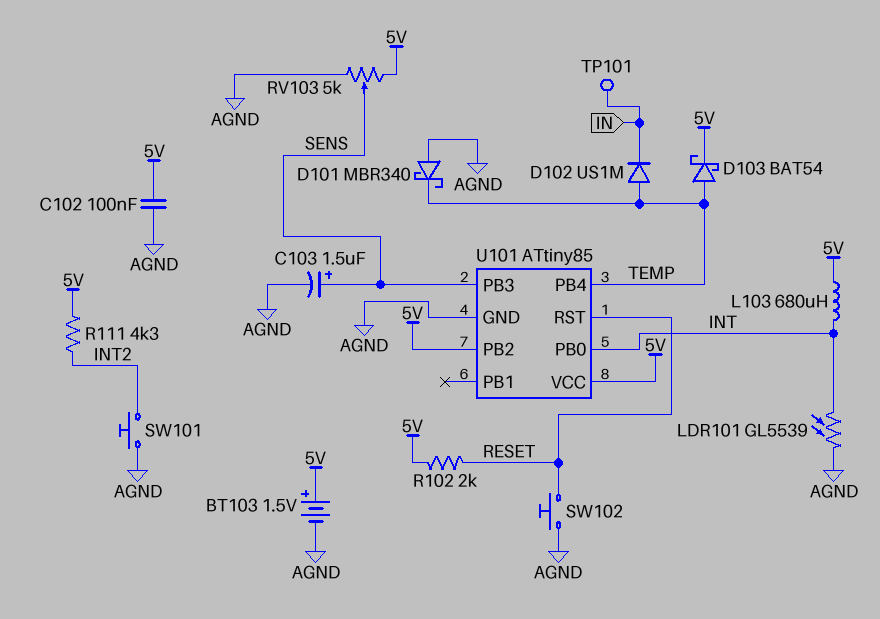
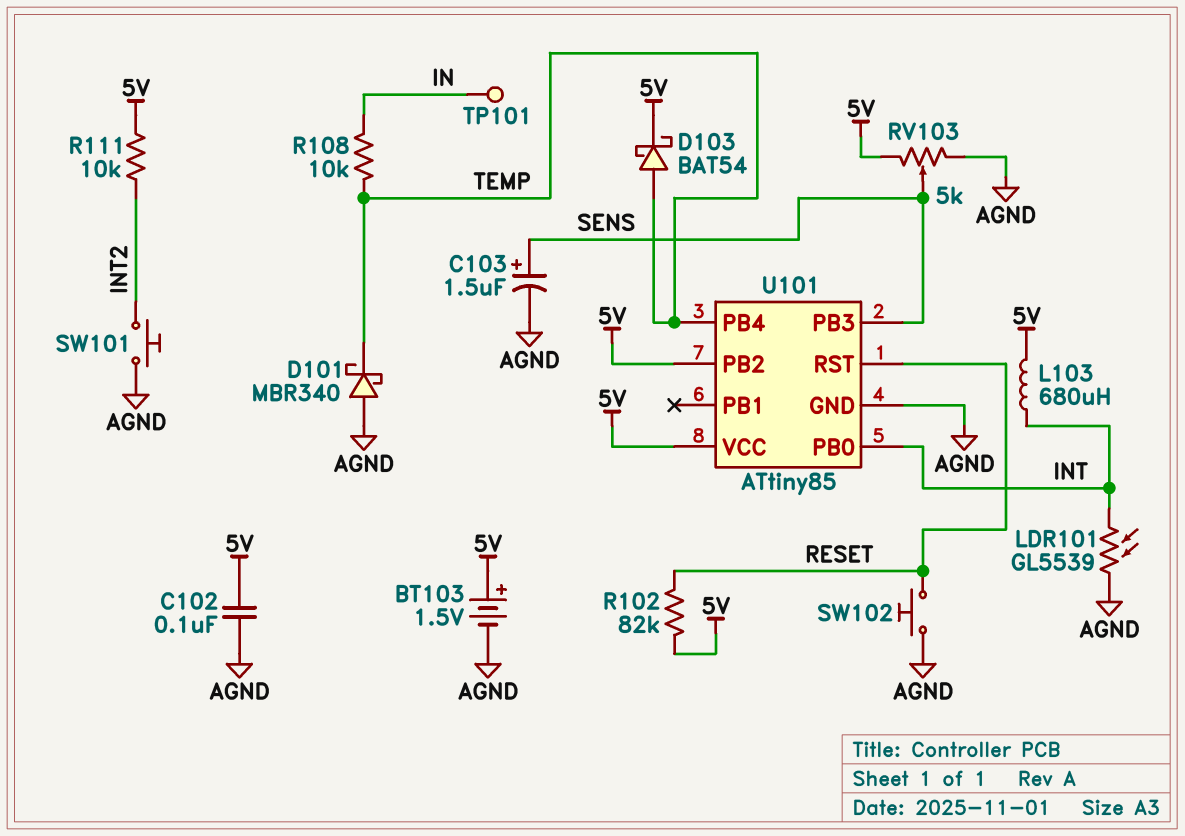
D102: diode US1M (A TEMP, K IN) -> none
R102: 2k (5V, RESET) -> 82k (5V, RESET)
R108: none -> 10k (IN, TEMP)
R111: 4.3k (5V, INT2) -> 10k (5V, INT2)

